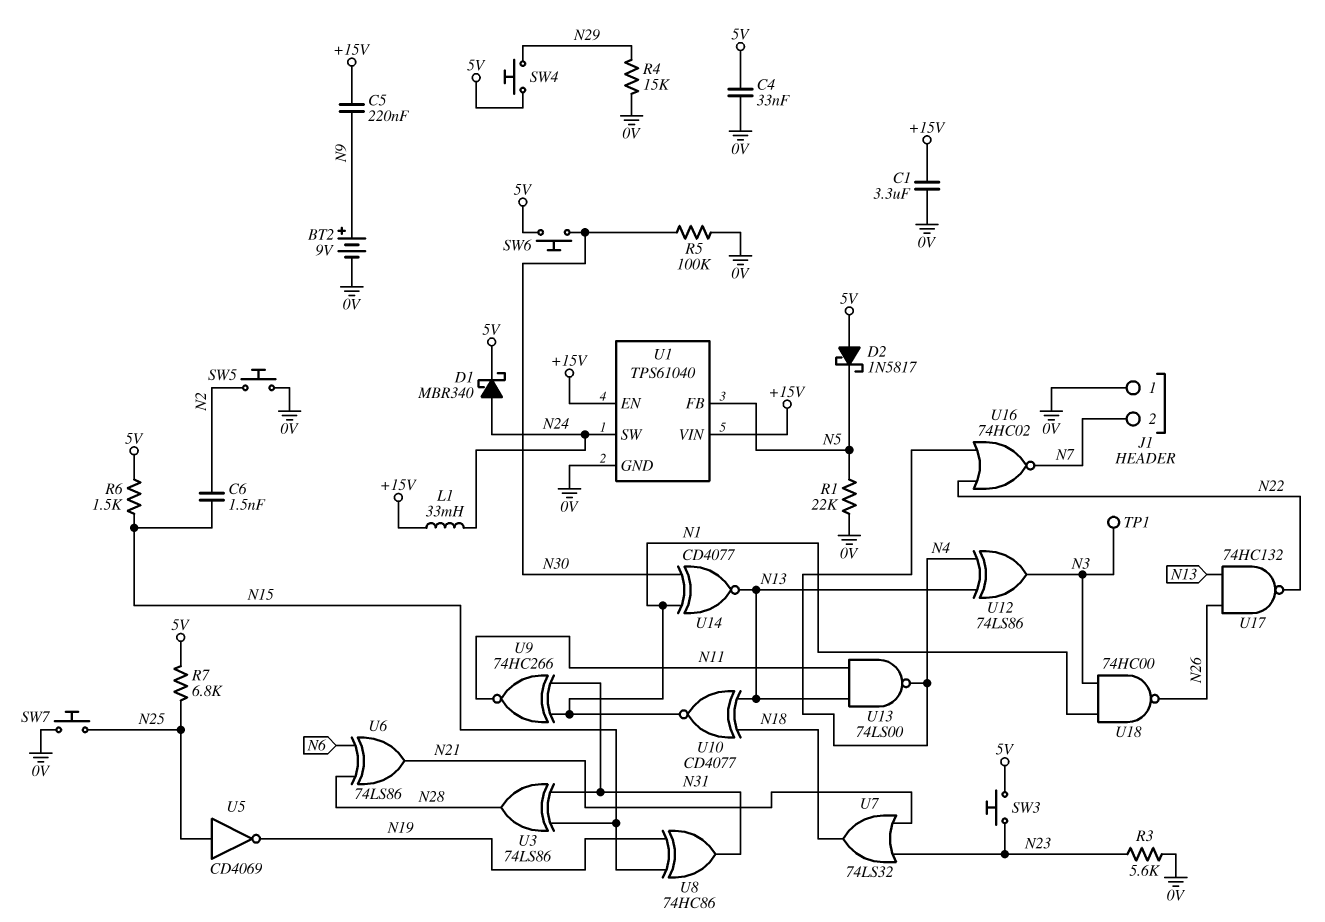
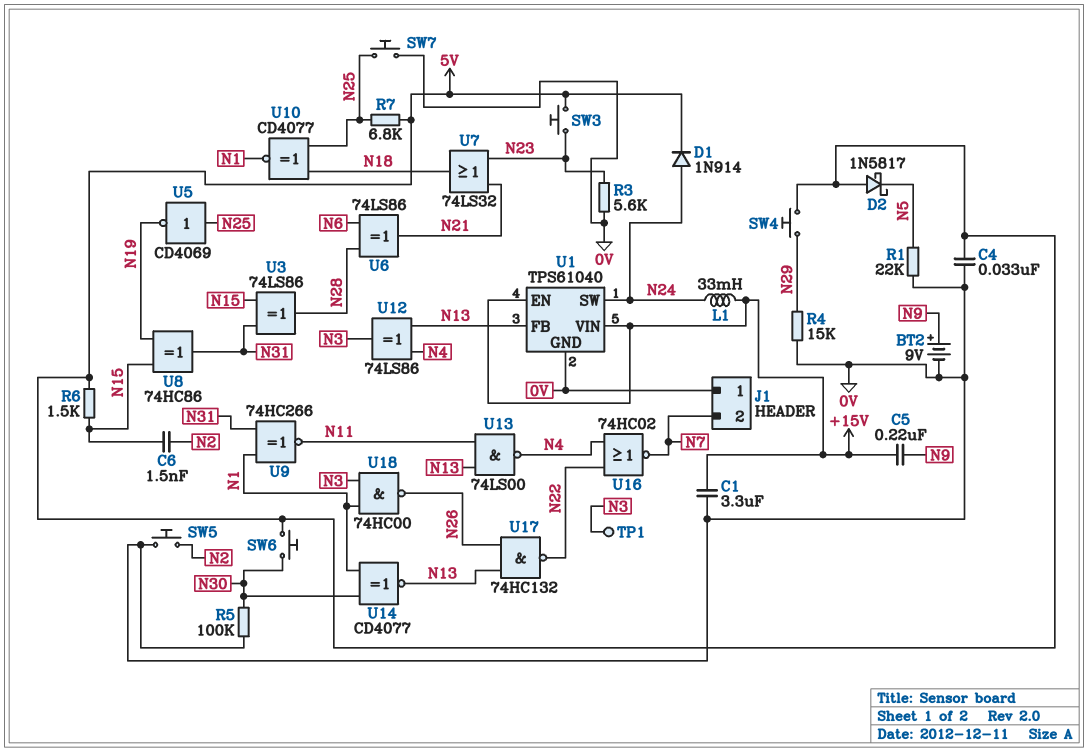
D1: schottky MBR340 (A N24, K 5V) -> diode 1N914 (A N24, K 5V)
U1 pin FB: N5 -> N13
U10: XNOR CD4077 (in N13, in N18, out N1) -> XNOR CD4077 (in N18, in N25, out N1)

